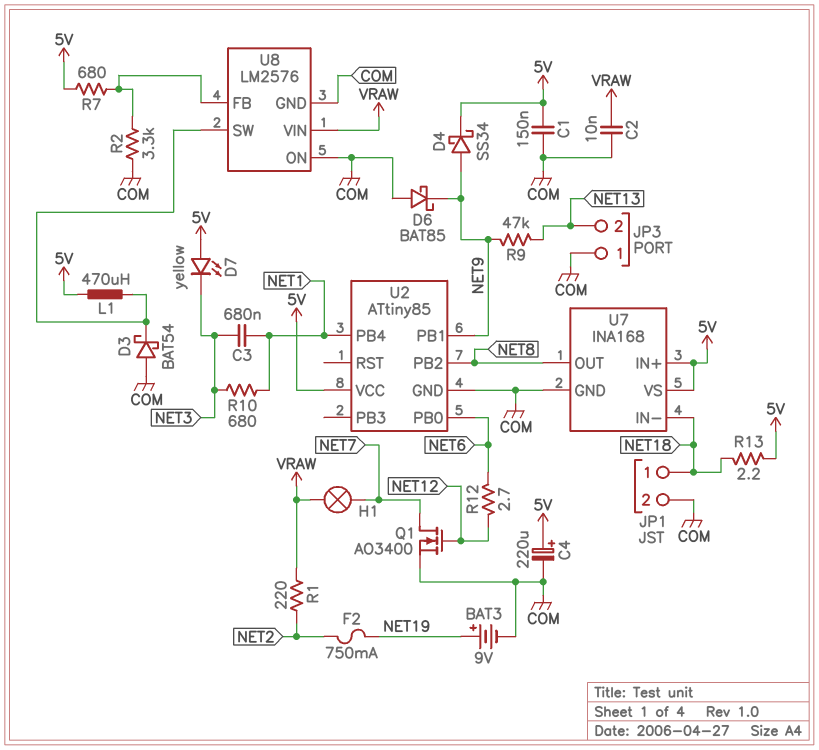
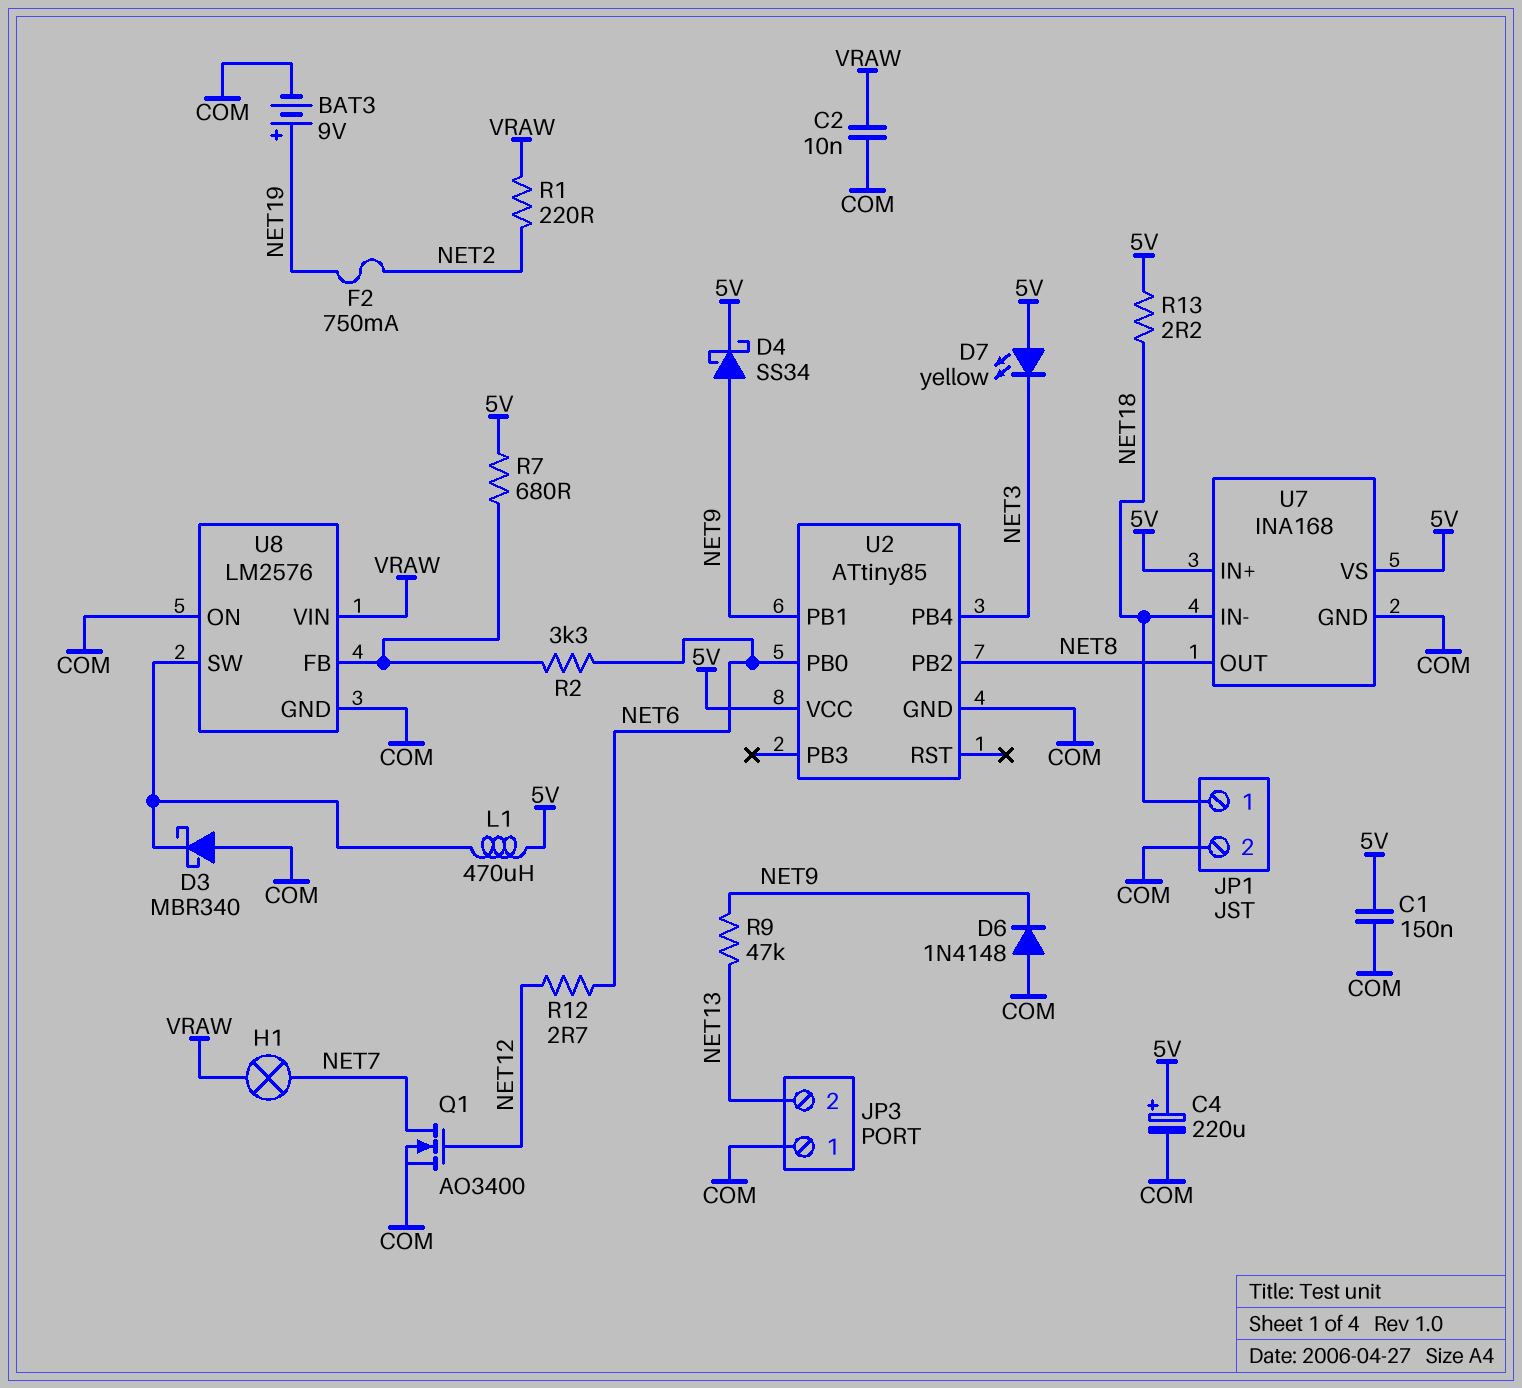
C3: 680nF (NET1, NET3) -> none
D3: schottky BAT54 (A COM, K U8/SW) -> schottky MBR340 (A COM, K U8/SW)
D6: schottky BAT85 (A COM, K NET9) -> diode 1N4148 (A COM, K NET9)
R2: 3.3k (COM, U8/FB) -> 3.3k (NET6, U8/FB)
R10: 680 (NET1, NET3) -> none
U2 pin PB4: NET1 -> NET3

